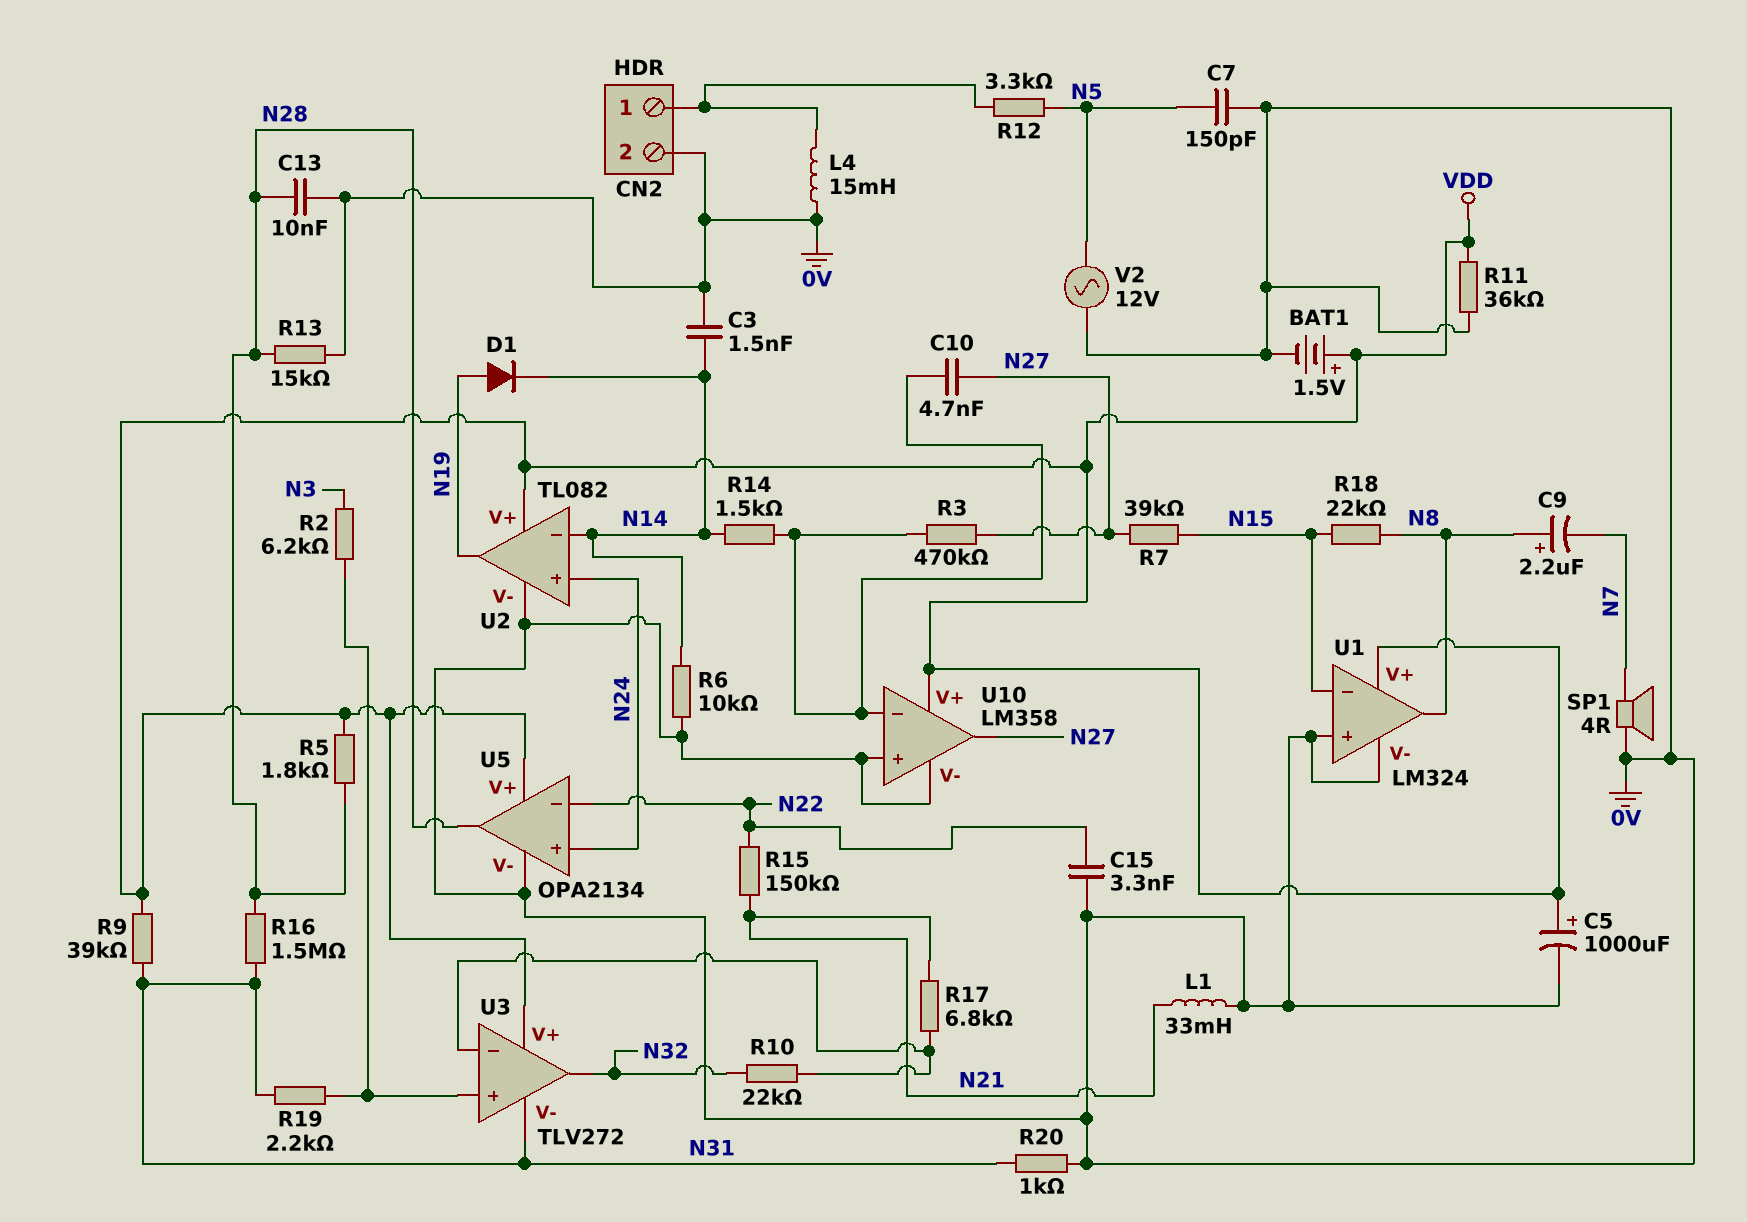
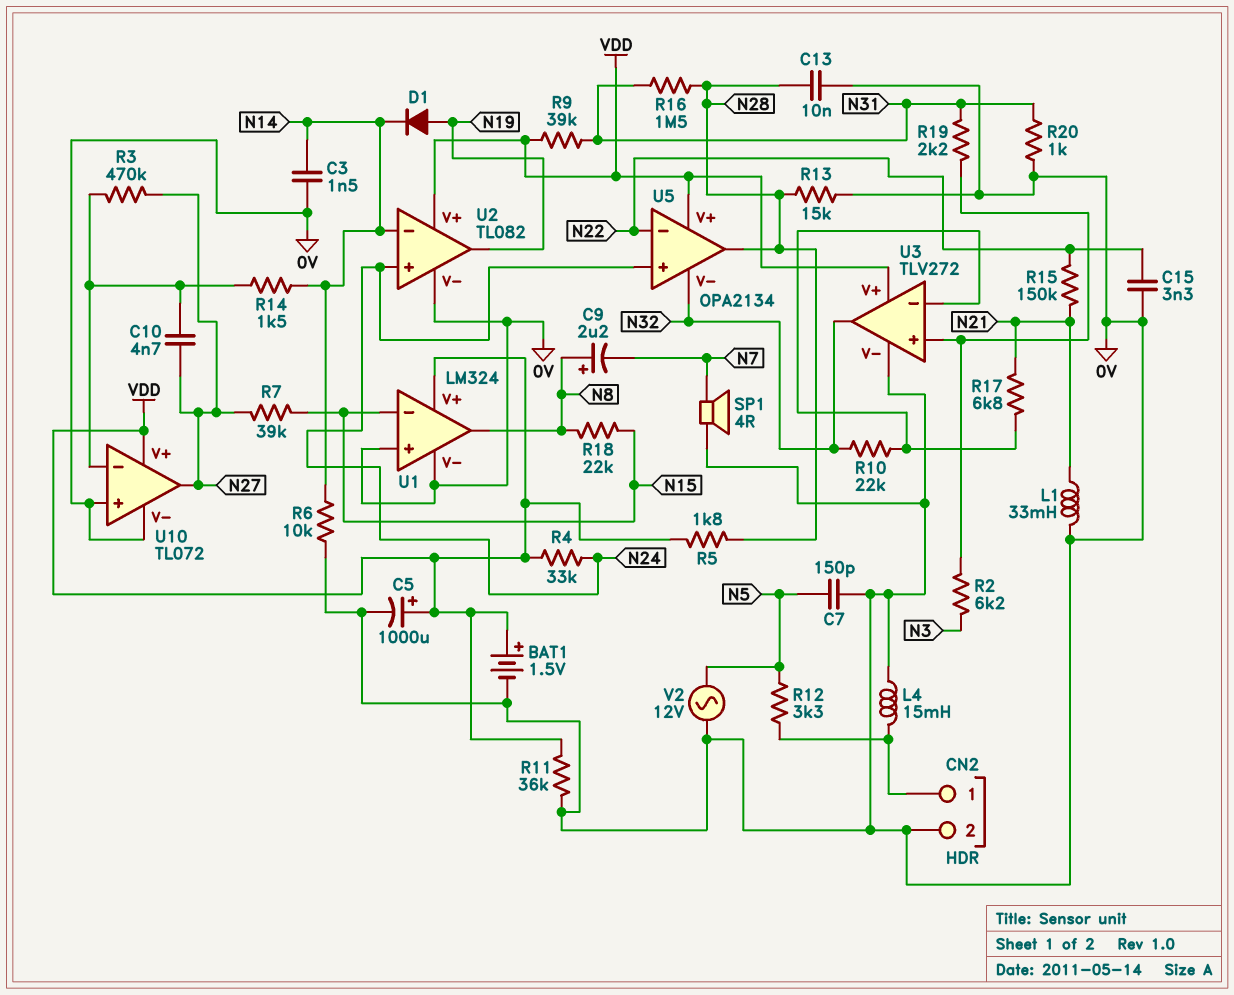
R4: none -> 33k (N24, VDD)
U3 pin V-: N31 -> 0V
U5 pin V-: 0V -> N32
U10: LM358 -> TL072

